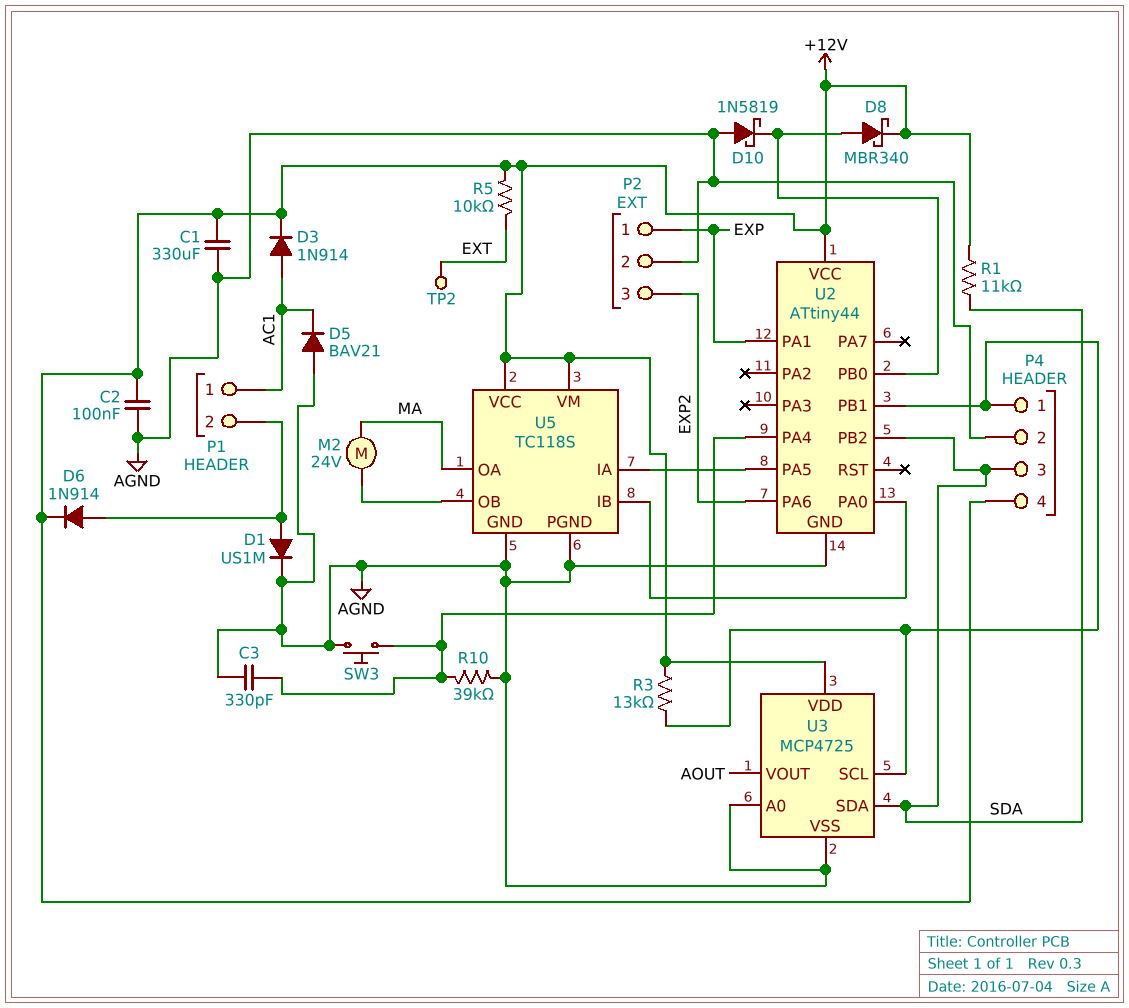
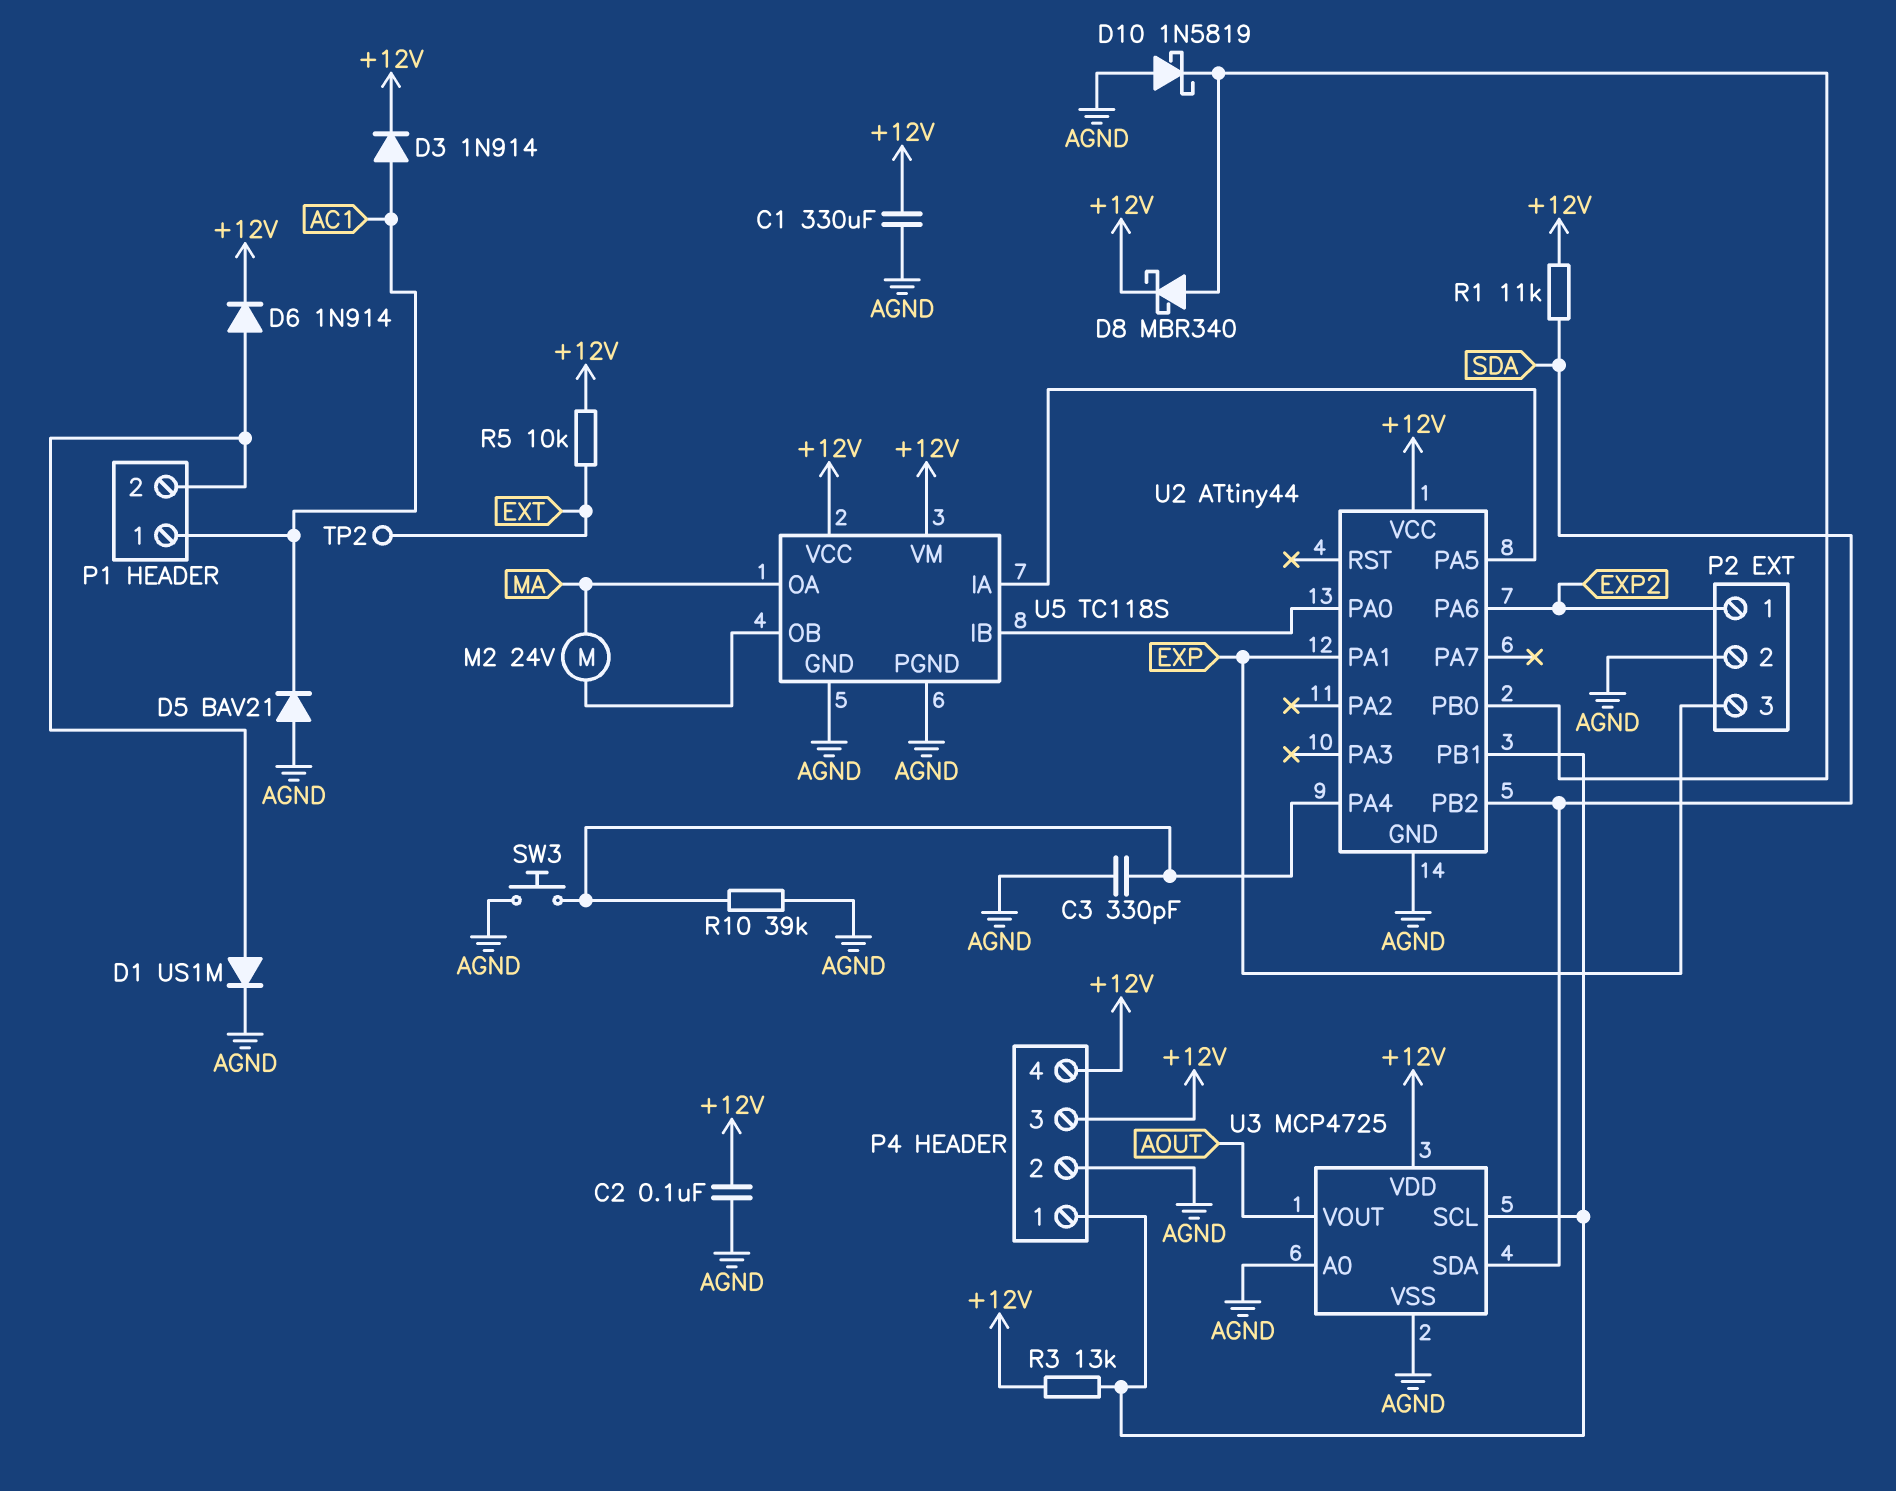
P2 pin 1: EXP -> EXP2
P2 pin 3: EXP2 -> EXP
P4 pin 3: SDA -> +12V

